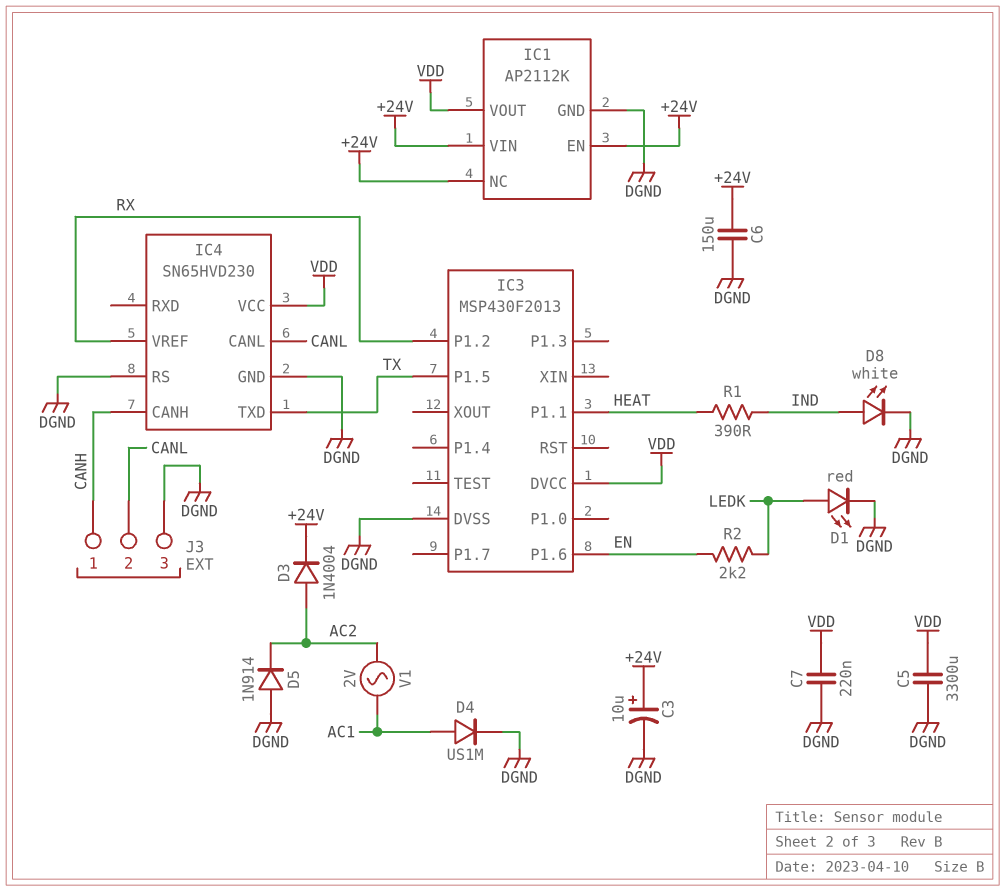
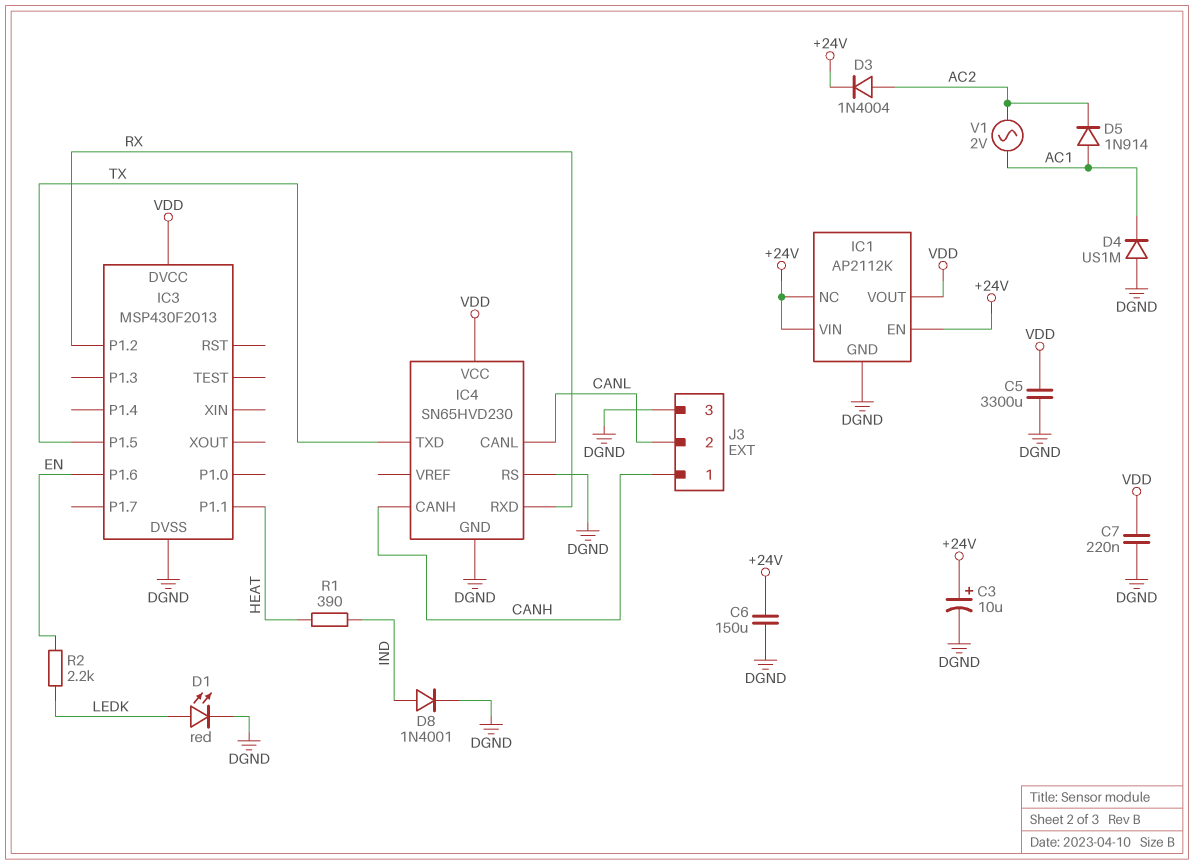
D4: diode US1M (A AC1, K DGND) -> diode US1M (A DGND, K AC1)
D5: diode 1N914 (A DGND, K AC2) -> diode 1N914 (A AC1, K AC2)
D8: LED white (A IND, K DGND) -> diode 1N4001 (A IND, K DGND)
IC4 pin RXD: none -> RX
IC4 pin VREF: RX -> none

